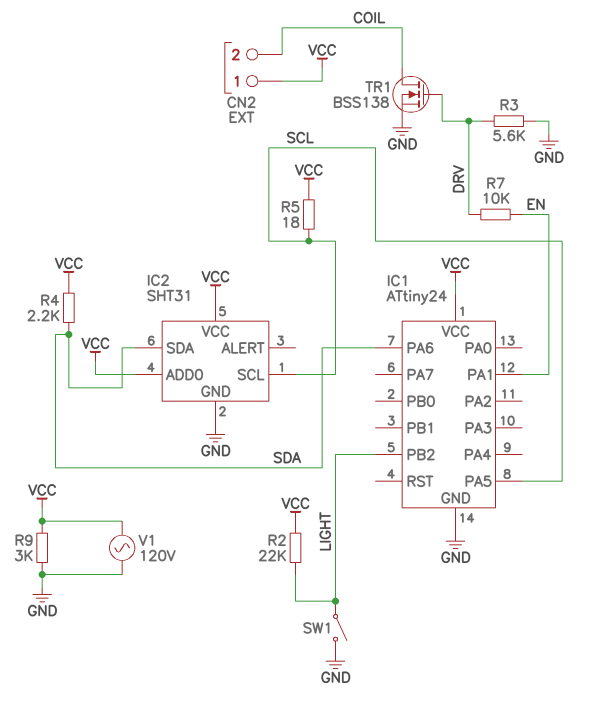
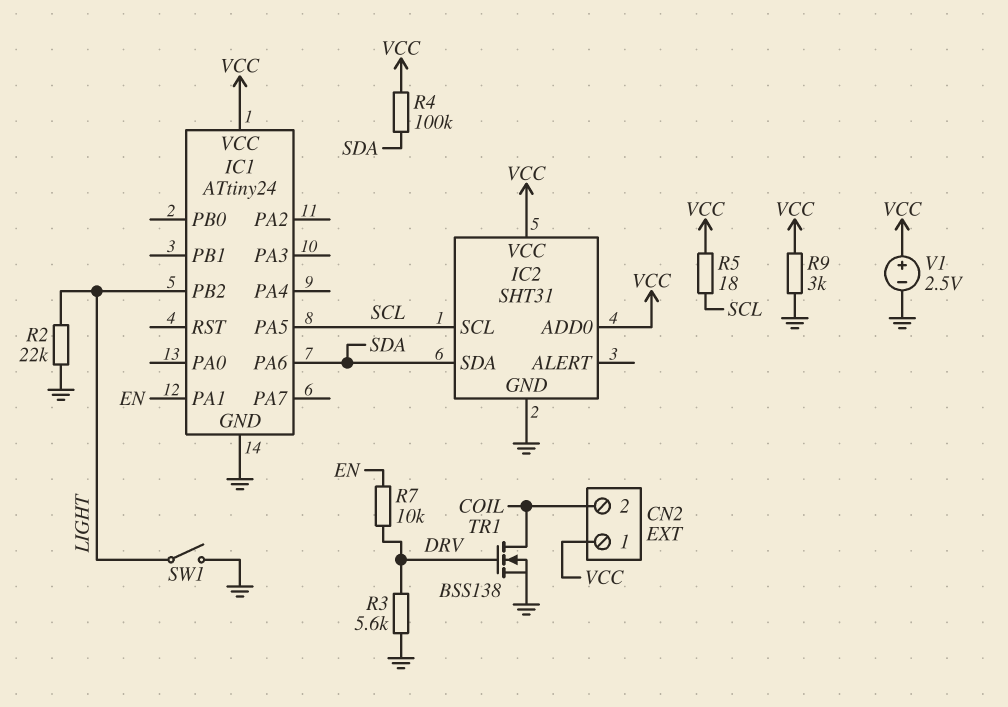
R2: 22k (LIGHT, VCC) -> 22k (GND, LIGHT)
R4: 2.2k (SDA, VCC) -> 100k (SDA, VCC)
V1: AC 120V (GND, VCC) -> 2.5V (plus VCC, minus GND)

